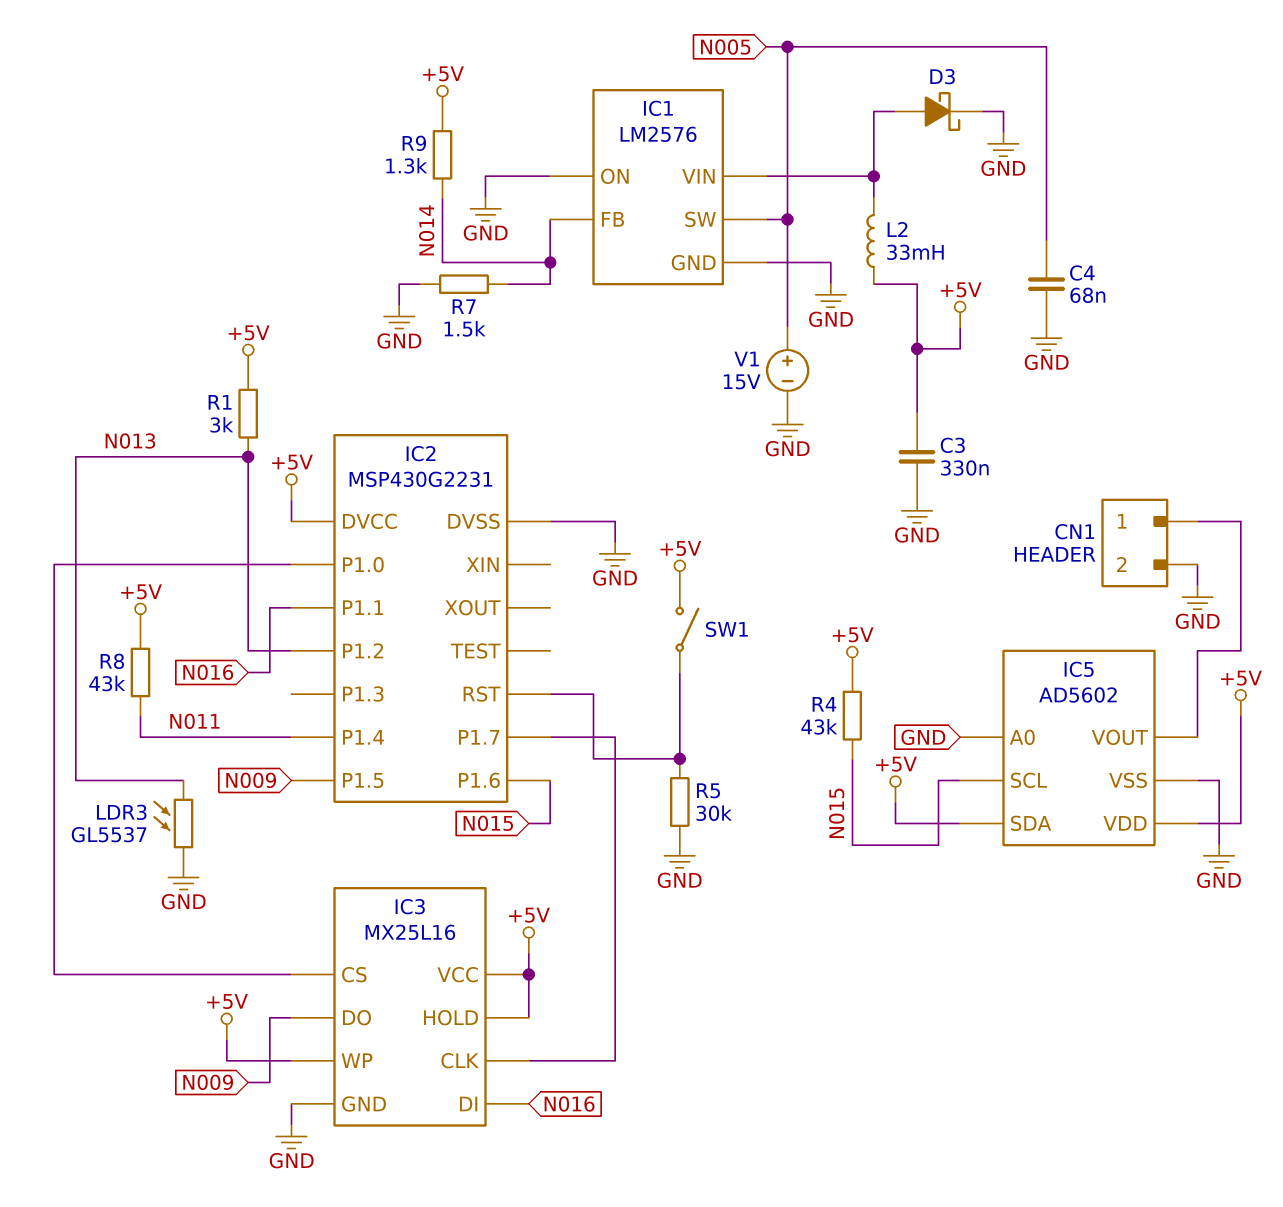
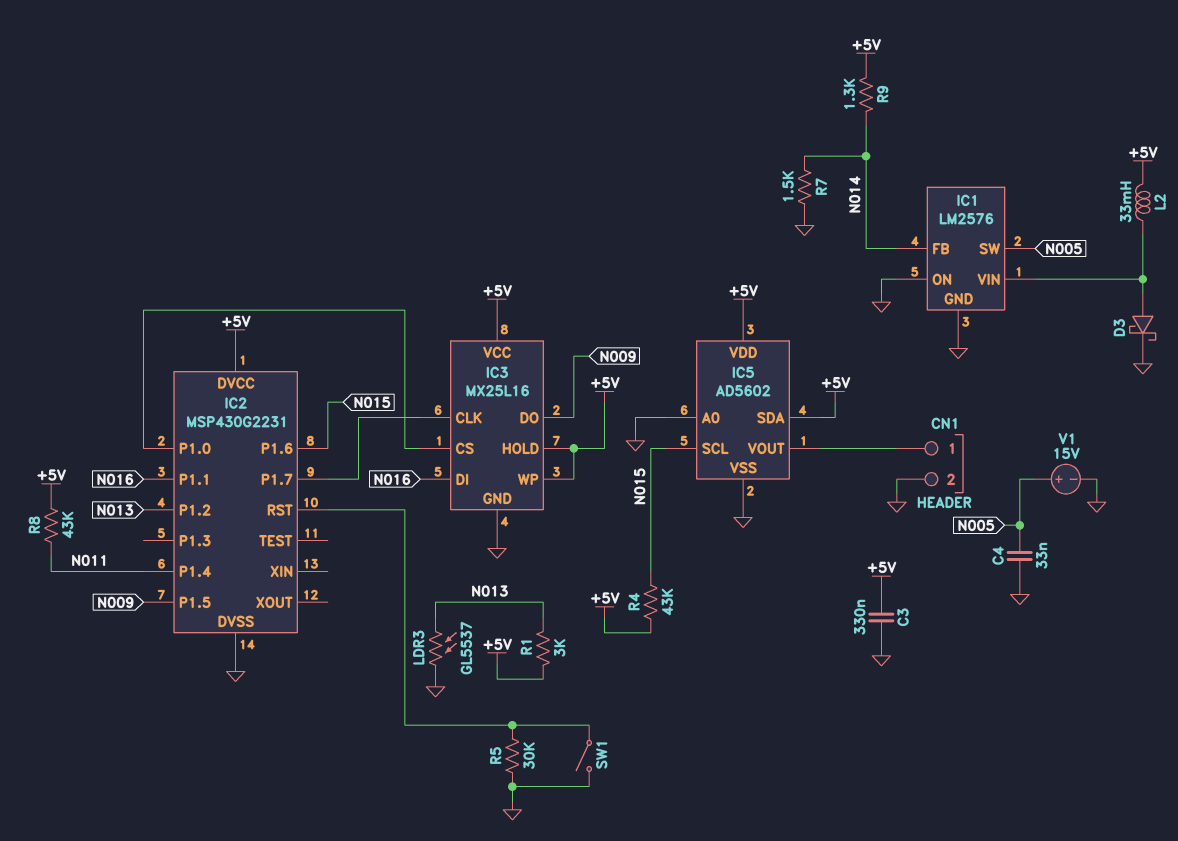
C4: 68nF (GND, N005) -> 33nF (GND, N005)
SW1: switch (+5V, IC2/RST) -> switch (GND, IC2/RST)

